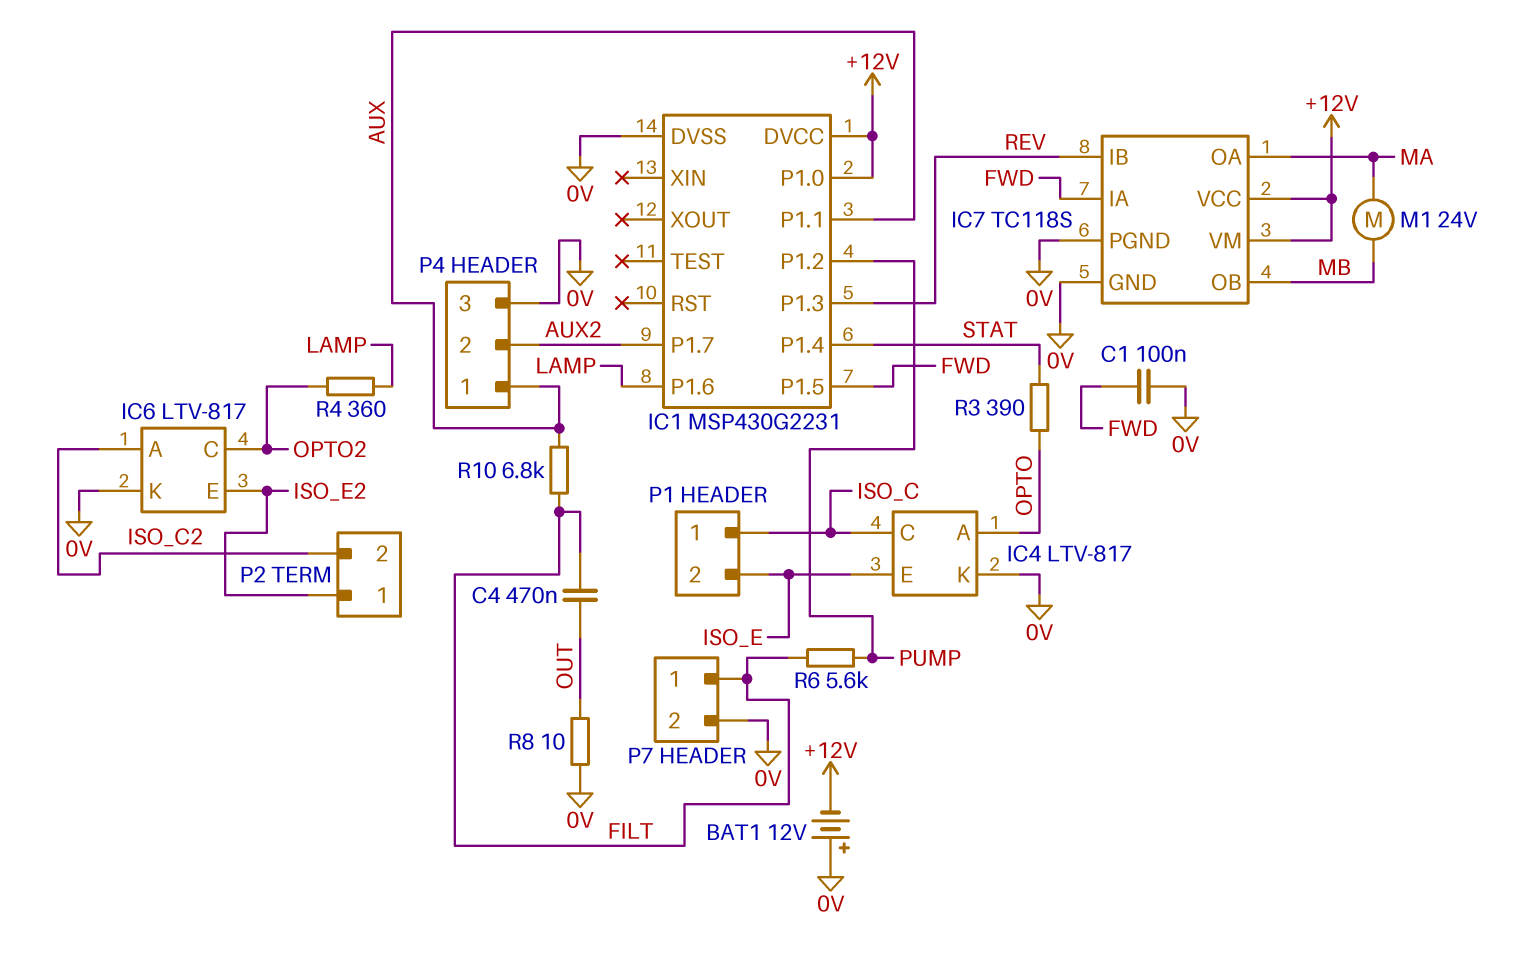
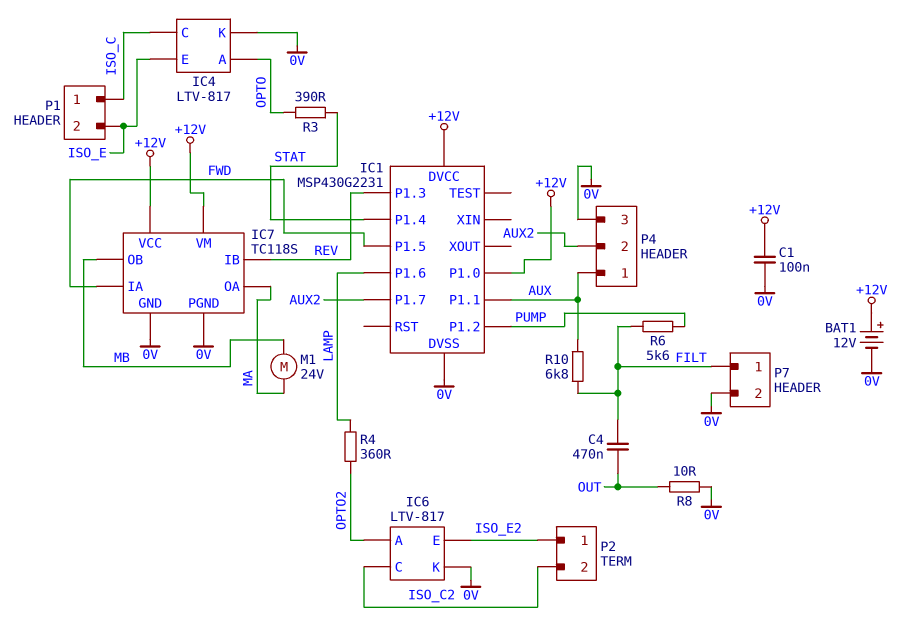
BAT1: 12V (plus 0V, minus +12V) -> 12V (plus +12V, minus 0V)
C1: 100nF (0V, FWD) -> 100nF (+12V, 0V)
IC6 pin A: ISO_C2 -> OPTO2
IC6 pin C: OPTO2 -> ISO_C2

